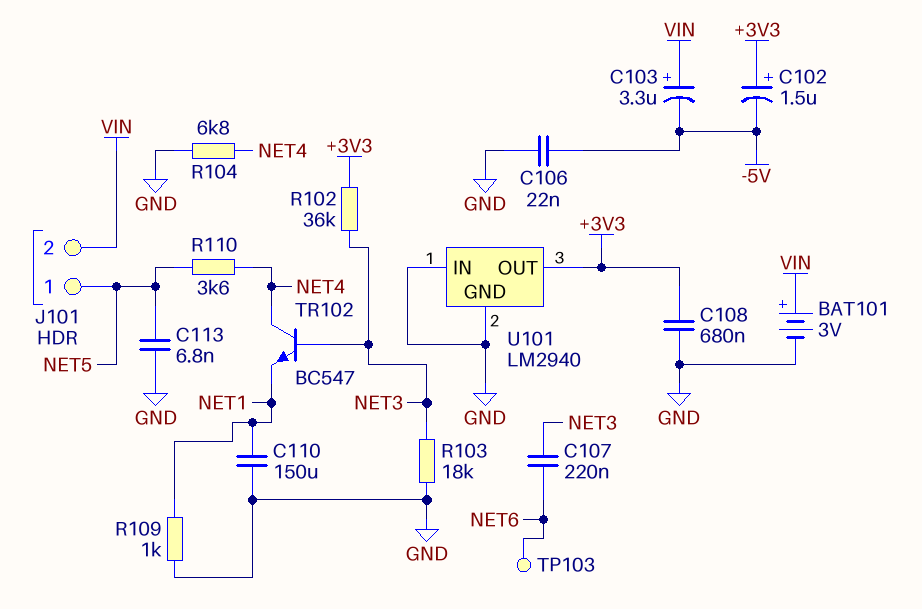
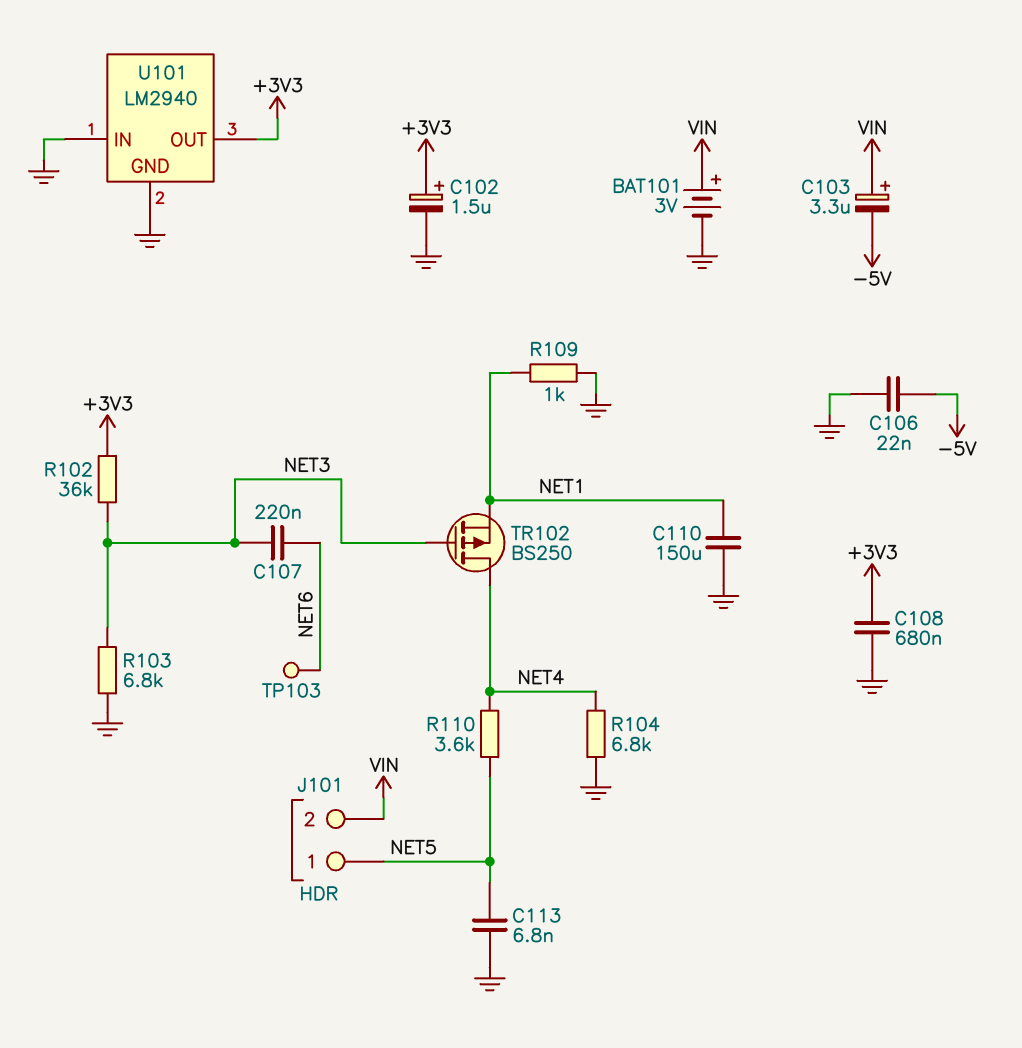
C102: 1.5uF (plus +3V3, minus -5V) -> 1.5uF (plus +3V3, minus GND)
R103: 18k (GND, NET3) -> 6.8k (GND, NET3)
TR102: NPN BC547 (B NET3, C NET4, E NET1) -> PMOS BS250 (G NET3, D NET4, S NET1)

